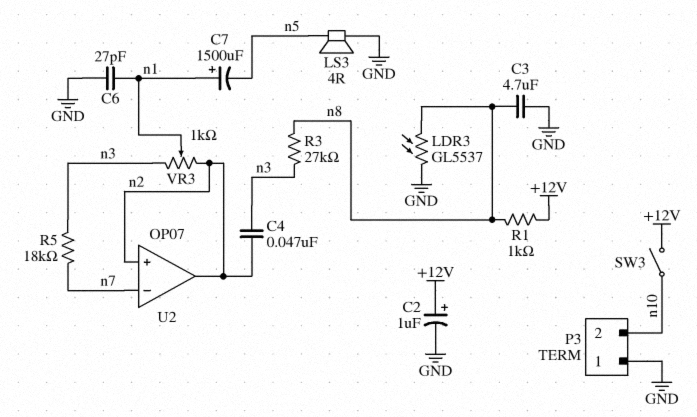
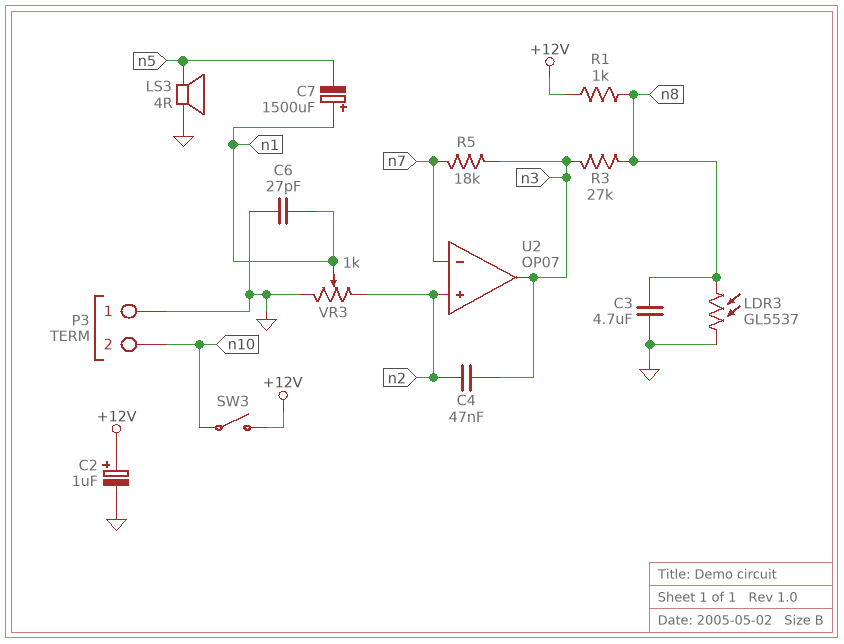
U2 pin out: n2 -> n3
VR3: 1k (n2, n3, wiper n1) -> 1k (GND, n2, wiper n1)

